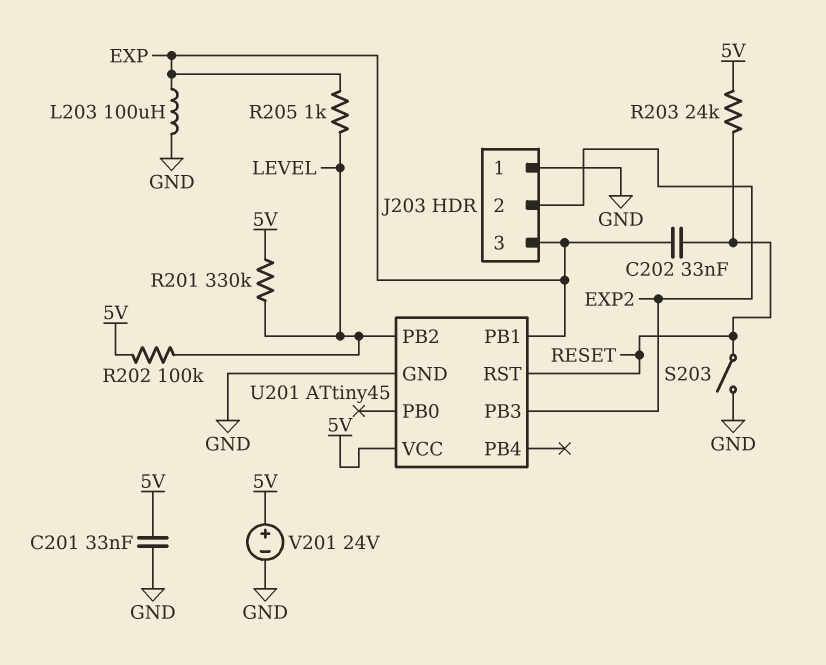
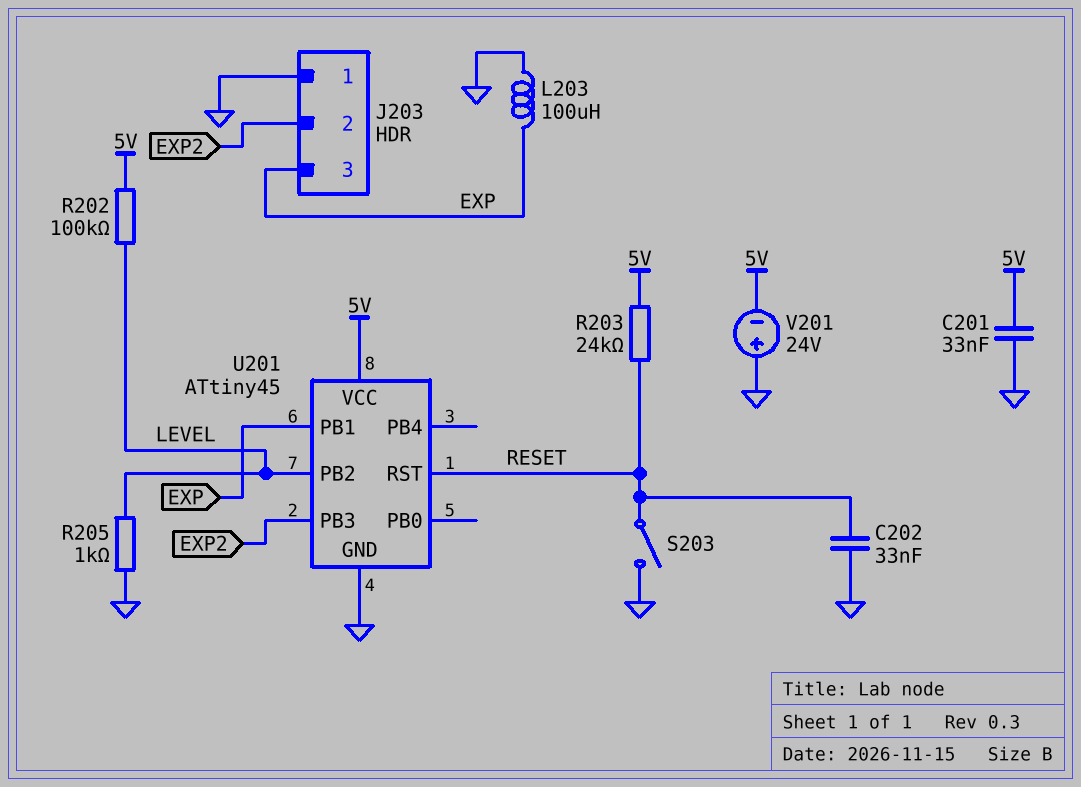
C202: 33nF (EXP, RESET) -> 33nF (GND, RESET)
R201: 330k (5V, LEVEL) -> none
R205: 1k (EXP, LEVEL) -> 1k (GND, LEVEL)
V201: 24V (plus 5V, minus GND) -> 24V (plus GND, minus 5V)

